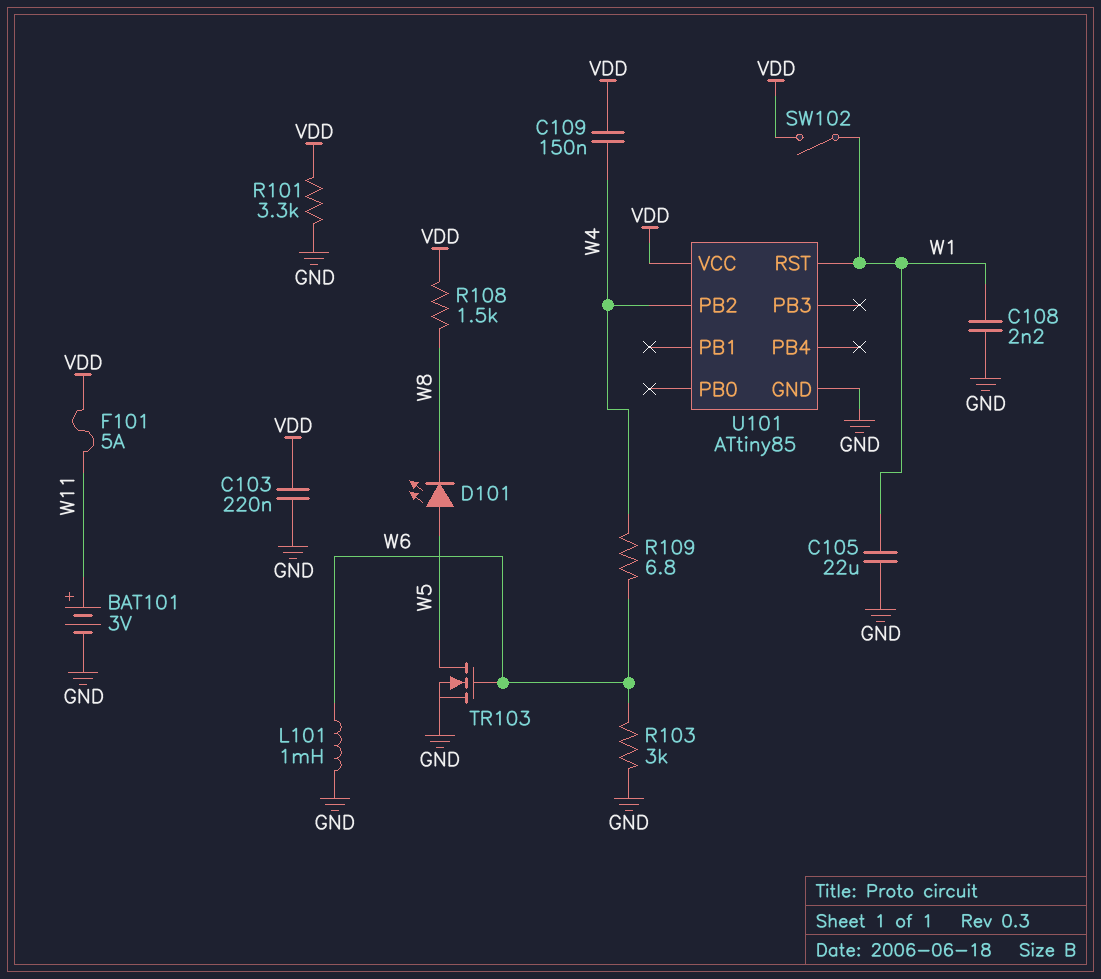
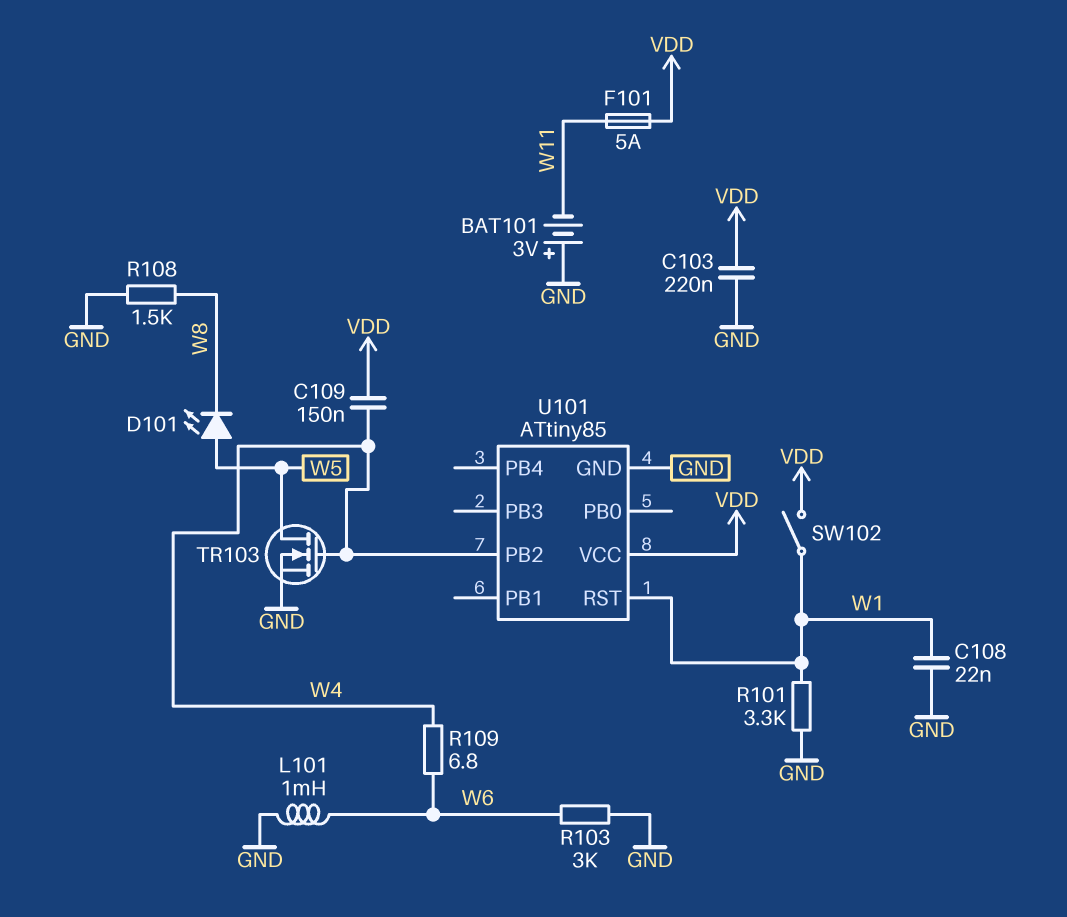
BAT101: 3V (plus W11, minus GND) -> 3V (plus GND, minus W11)
C105: 22uF (GND, W1) -> none
C108: 2.2nF (GND, W1) -> 22nF (GND, W1)
R101: 3.3k (GND, VDD) -> 3.3k (GND, W1)
R108: 1.5k (VDD, W8) -> 1.5k (GND, W8)
TR103: NMOS (G W6, D W5, S GND) -> NMOS (G W4, D W5, S GND)

